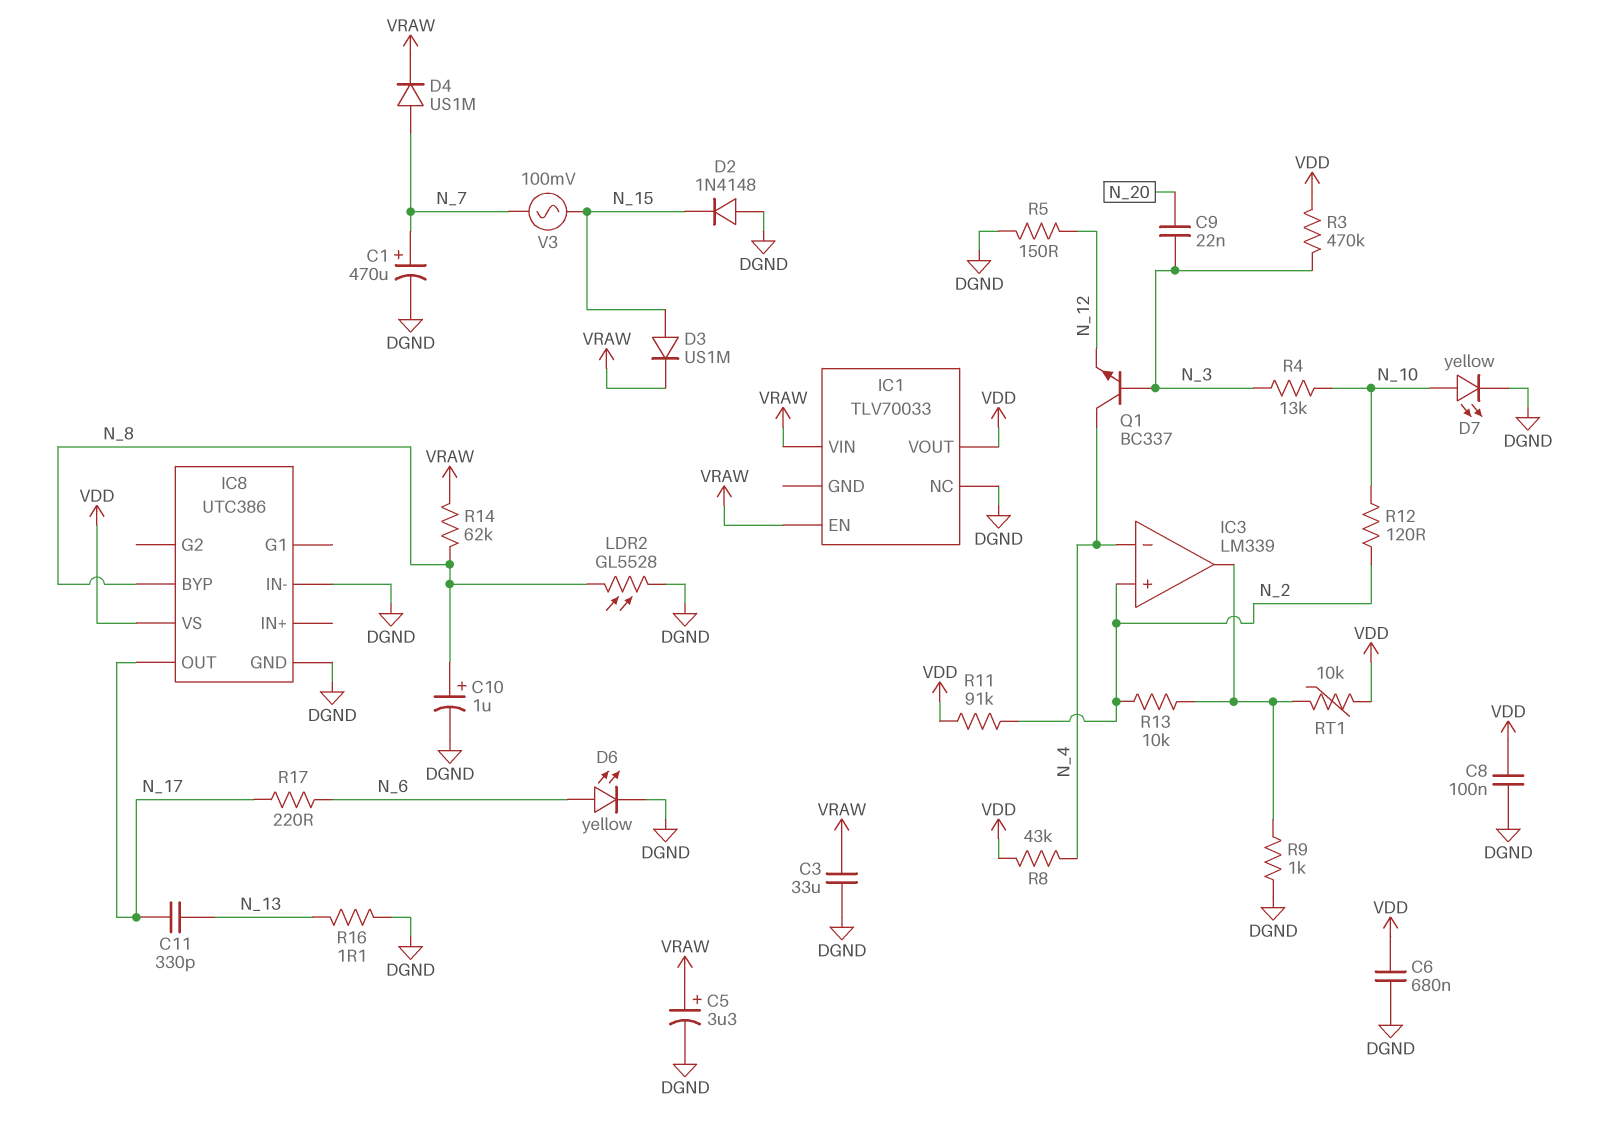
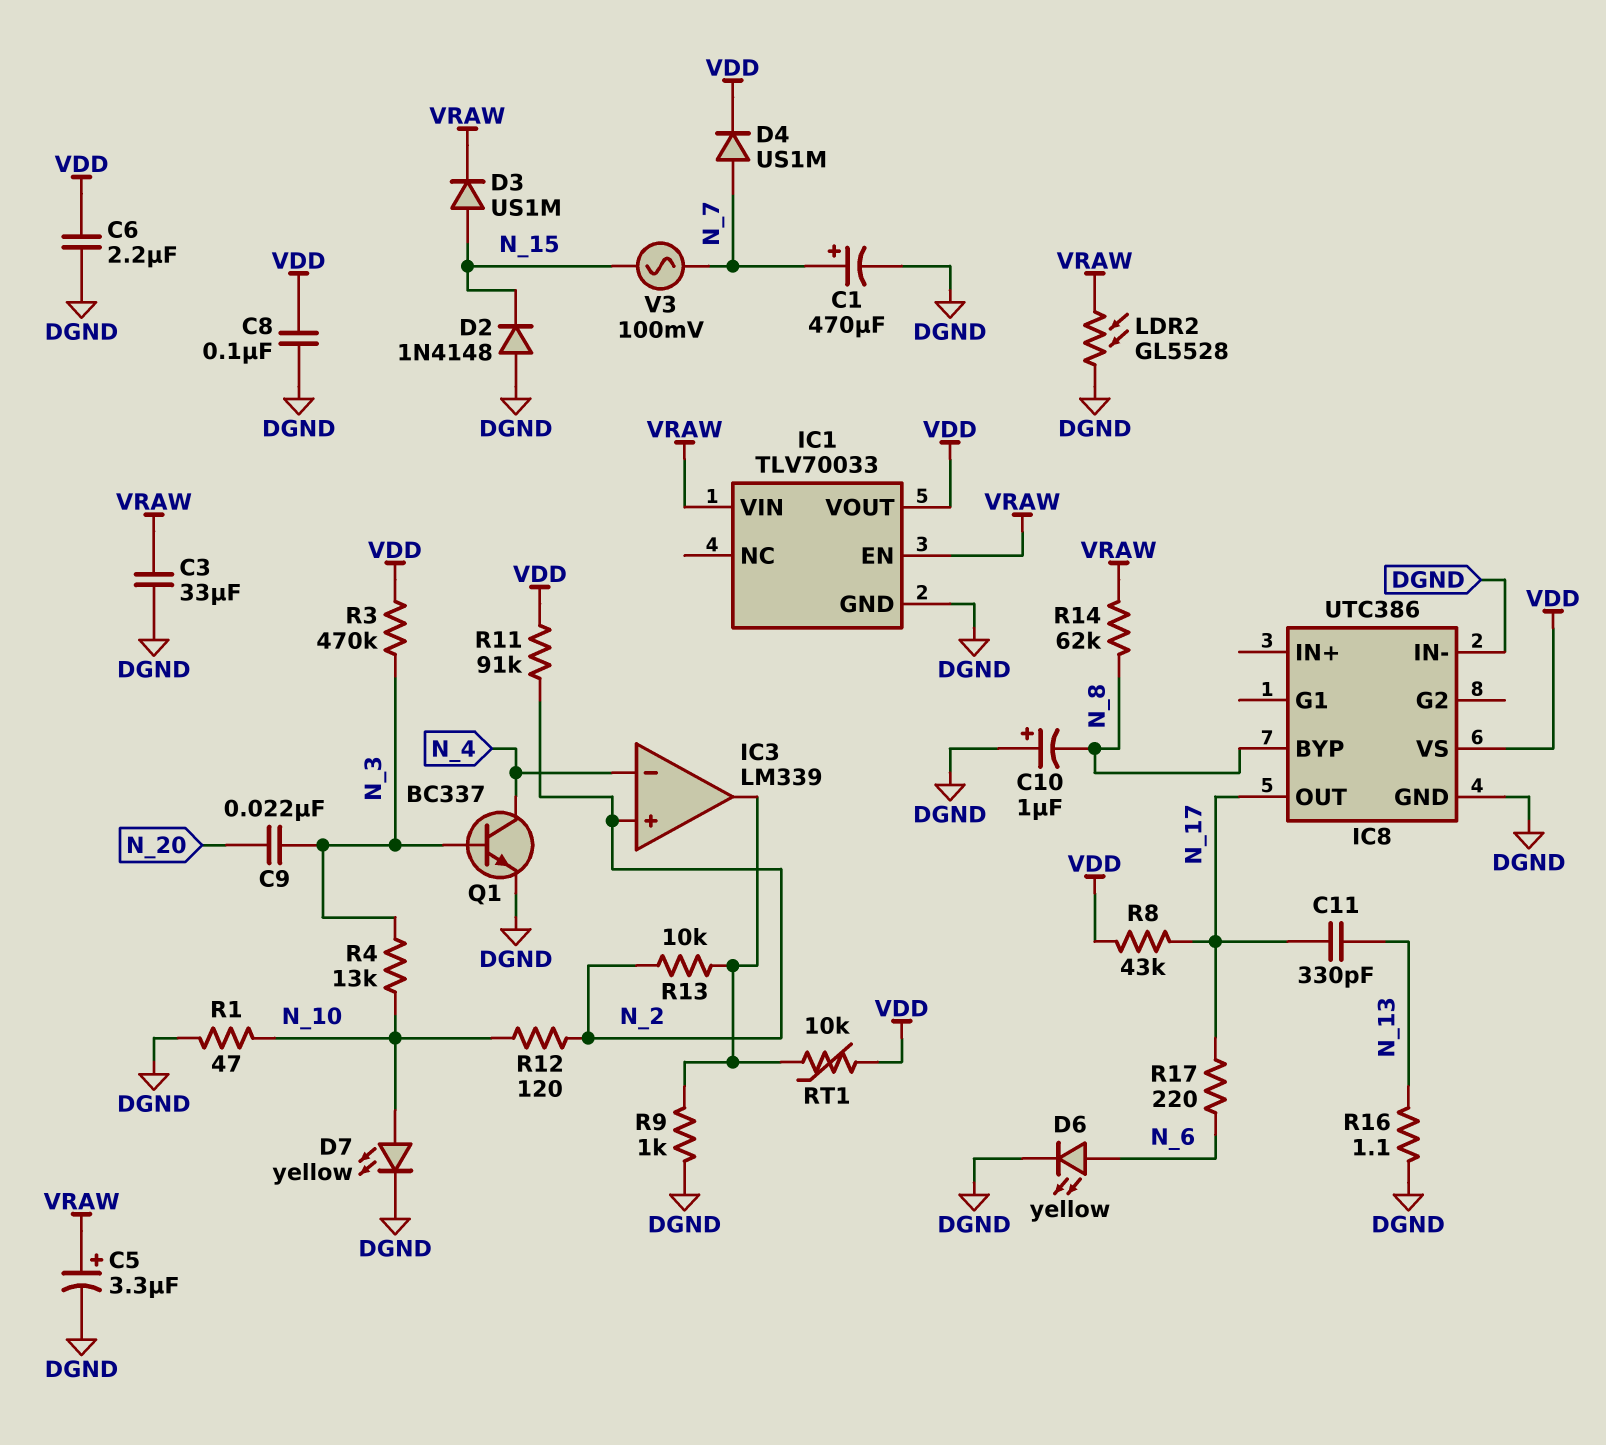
C6: 680nF (DGND, VDD) -> 2.2uF (DGND, VDD)
C10: 1uF (plus N_8, minus DGND) -> 1uF (plus DGND, minus N_8)
D4: diode US1M (A N_7, K VRAW) -> diode US1M (A N_7, K VDD)
IC1 pin GND: none -> DGND
IC1 pin NC: DGND -> none
LDR2: GL5528 (DGND, N_8) -> GL5528 (DGND, VRAW)
Q1: NPN BC337 (B N_3, C N_4, E N_12) -> NPN BC337 (B N_3, C N_4, E DGND)
R1: none -> 47 (DGND, N_10)
R5: 150 (DGND, N_12) -> none
R8: 43k (N_4, VDD) -> 43k (N_17, VDD)

